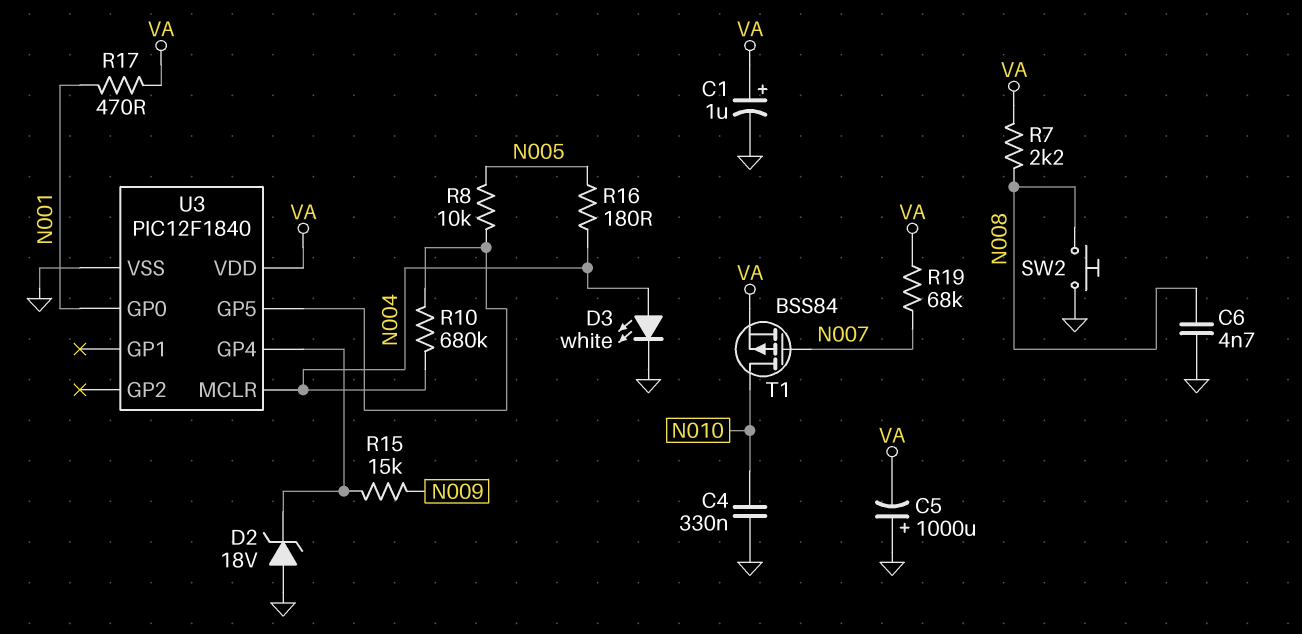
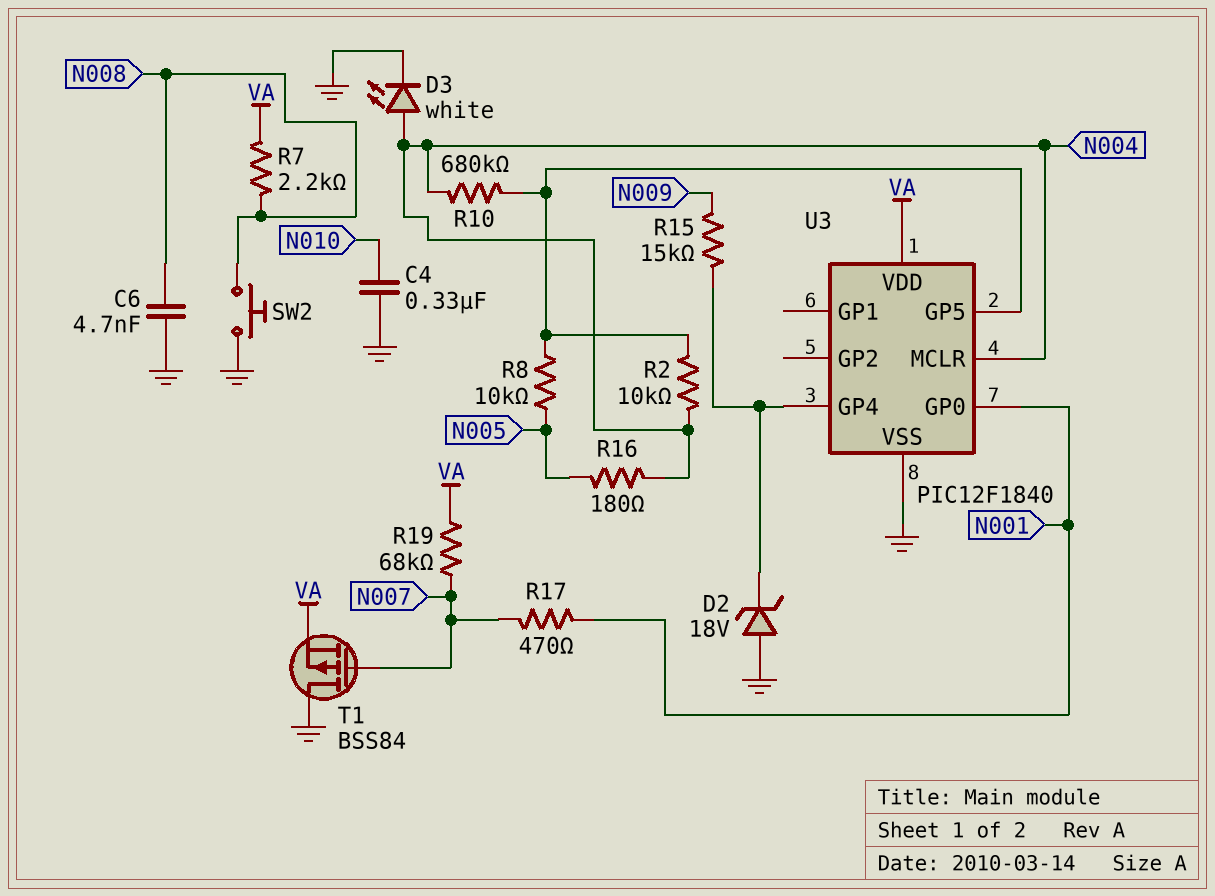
C1: 1uF (plus VA, minus GND) -> none
C5: 1000uF (plus GND, minus VA) -> none
R2: none -> 10k (N004, U3/GP5)
R17: 470 (N001, VA) -> 470 (N001, N007)
T1: PMOS BSS84 (G N007, D N010, S VA) -> PMOS BSS84 (G N007, D GND, S VA)

